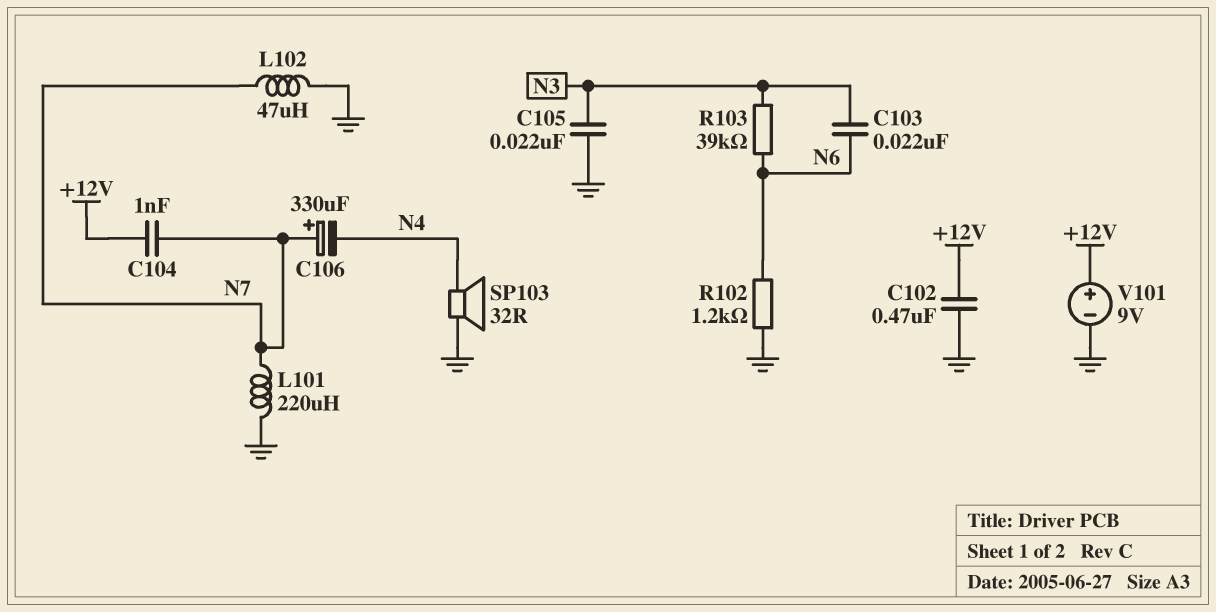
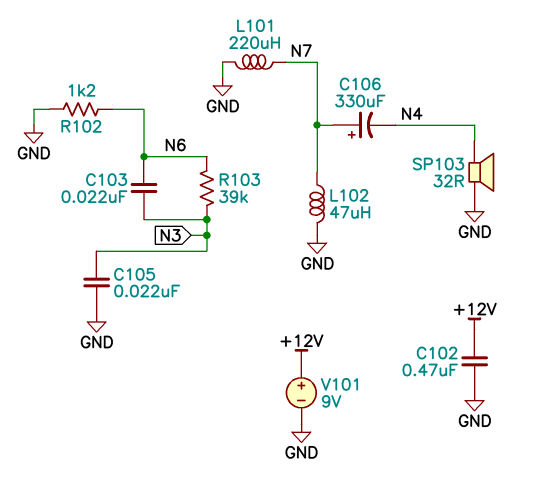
C104: 1nF (+12V, N7) -> none

